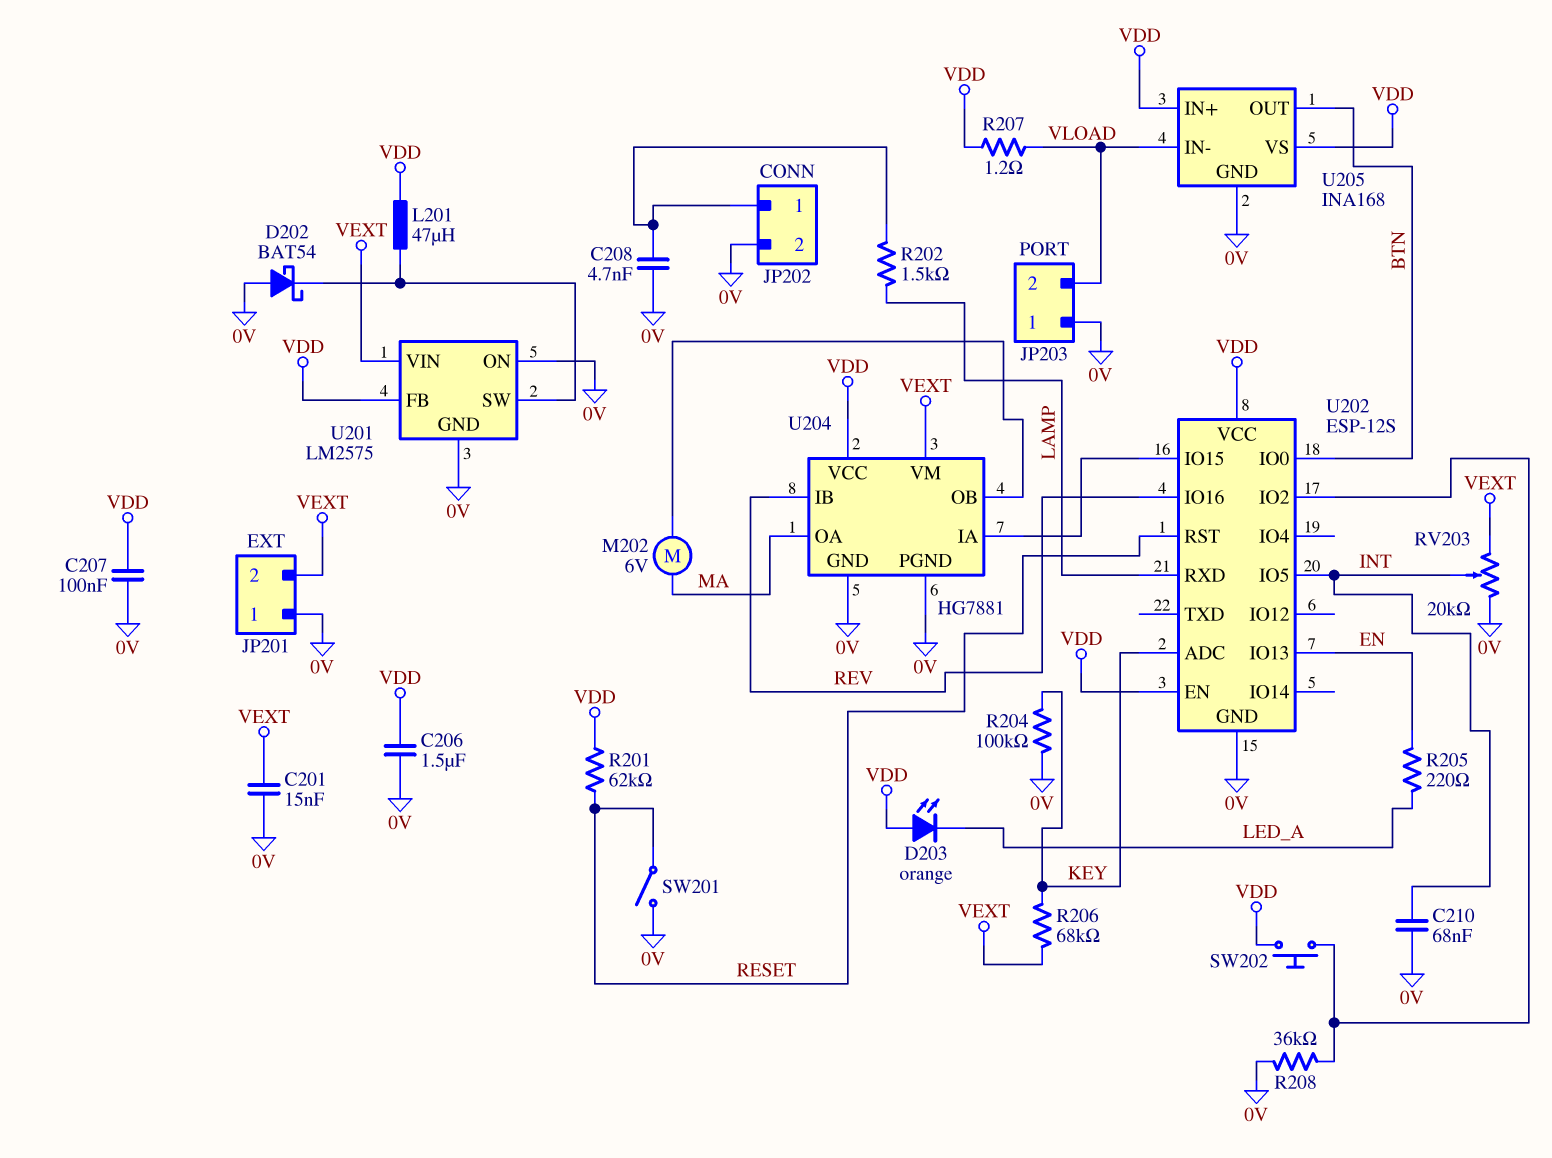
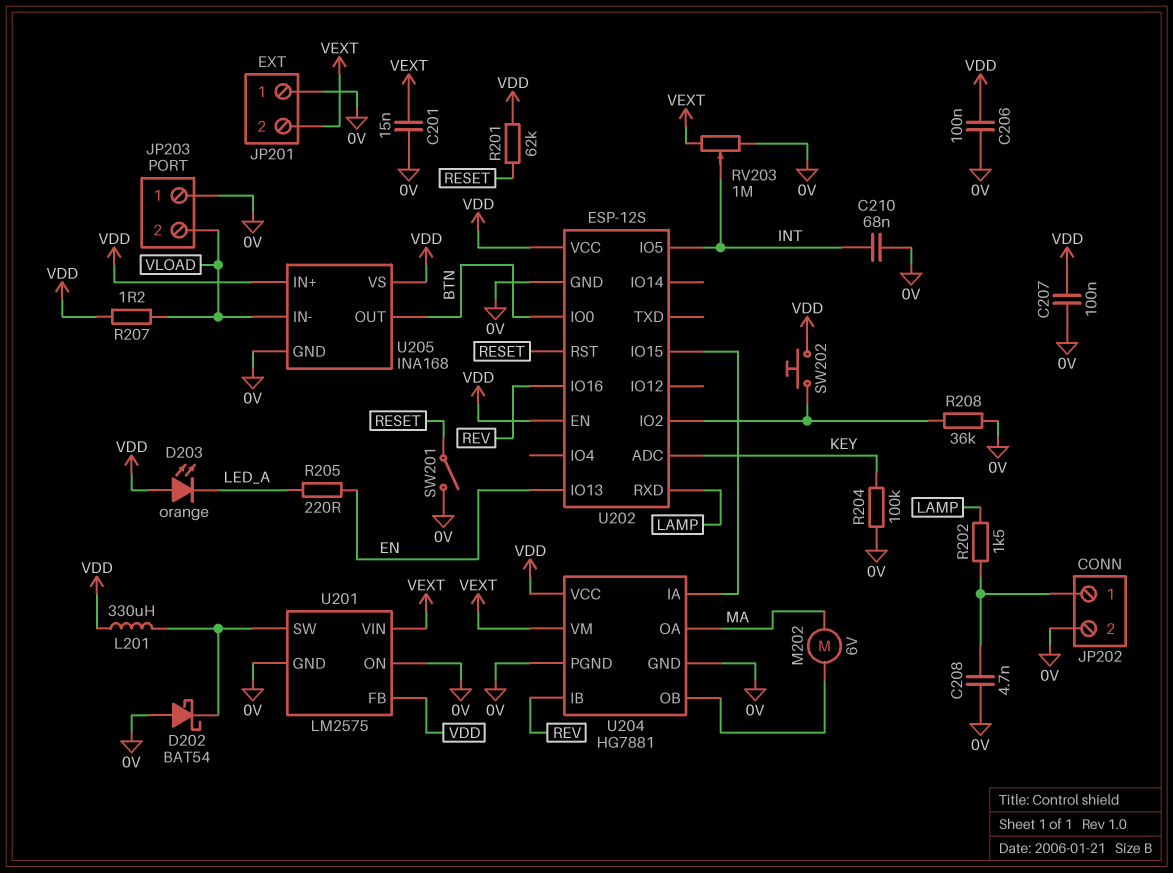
C206: 1.5uF (0V, VDD) -> 100nF (0V, VDD)
L201: 47uH (U201/SW, VDD) -> 330uH (U201/SW, VDD)
R206: 68k (KEY, VEXT) -> none
RV203: 20k (0V, VEXT, wiper INT) -> 1M (0V, VEXT, wiper INT)

